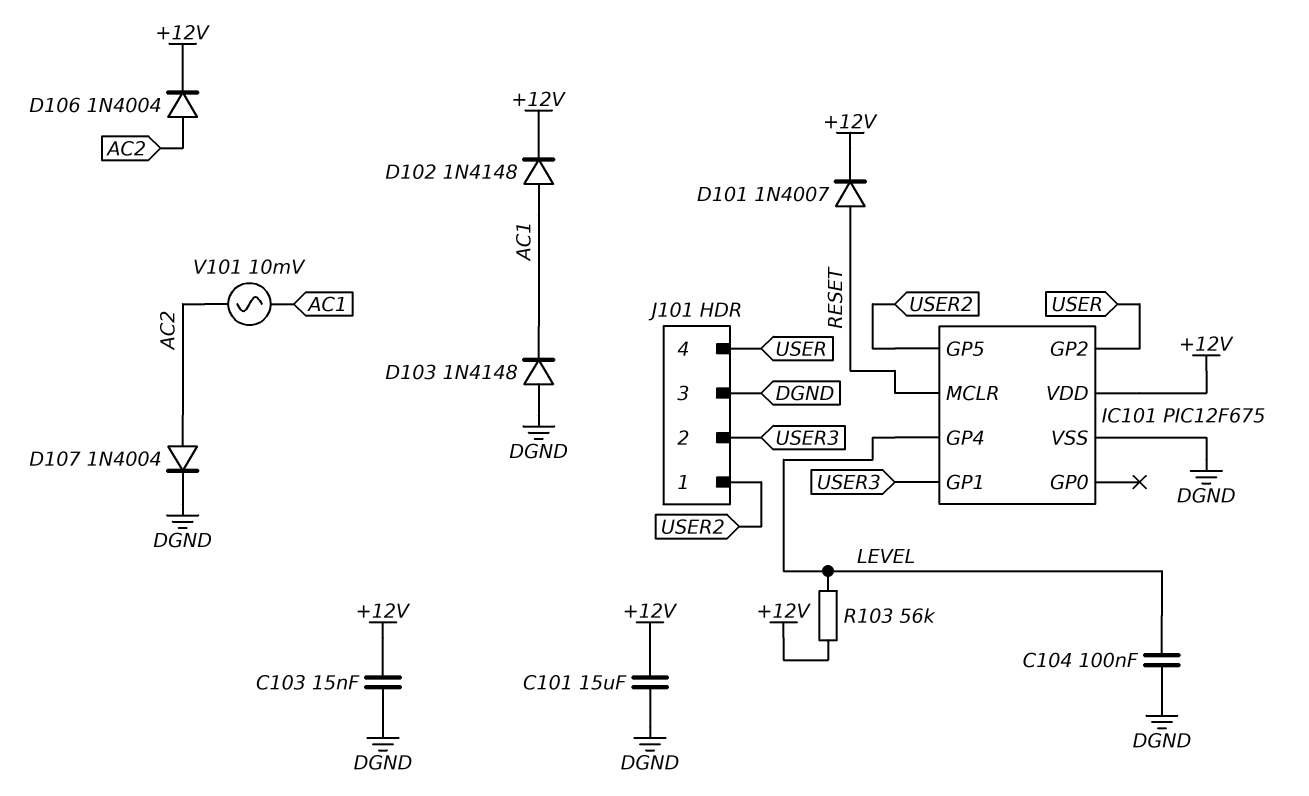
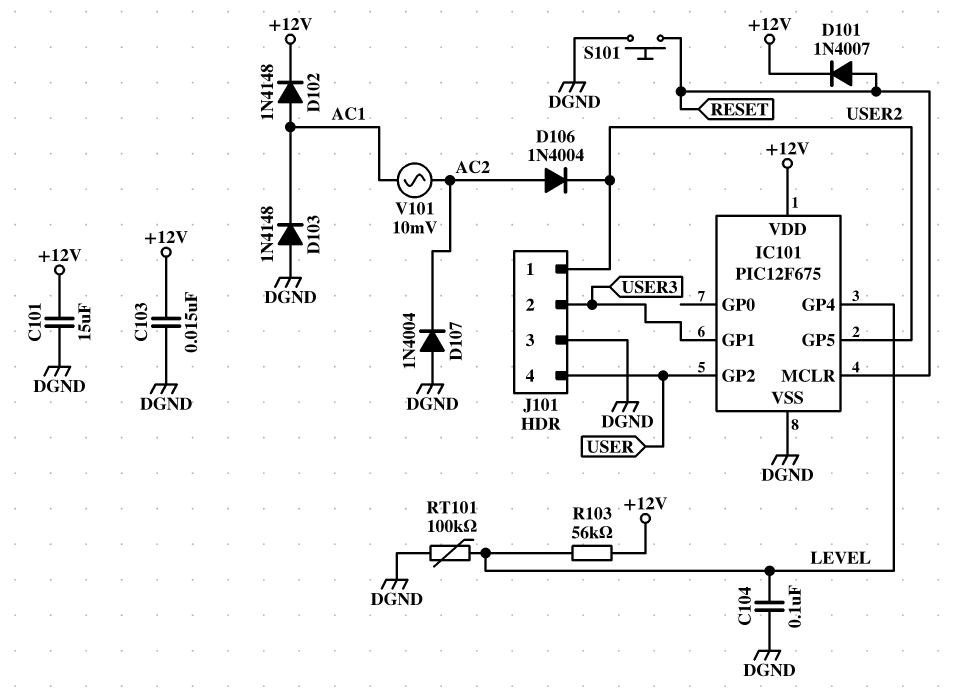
D106: diode 1N4004 (A AC2, K +12V) -> diode 1N4004 (A AC2, K USER2)
D107: diode 1N4004 (A AC2, K DGND) -> diode 1N4004 (A DGND, K AC2)
RT101: none -> 100k (DGND, LEVEL)
S101: none -> button (DGND, RESET)

